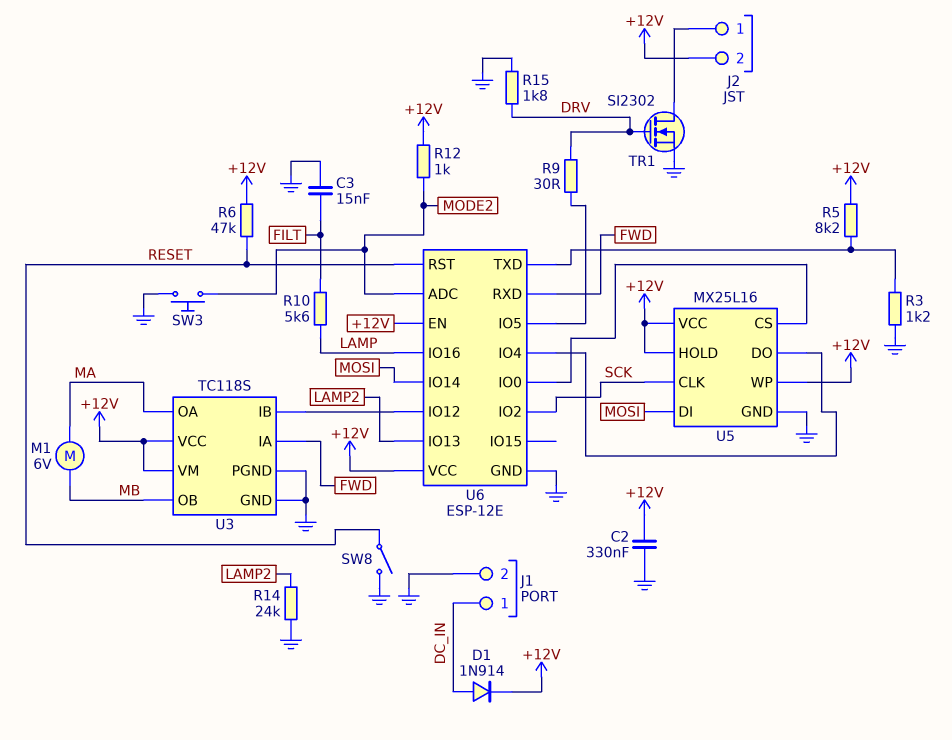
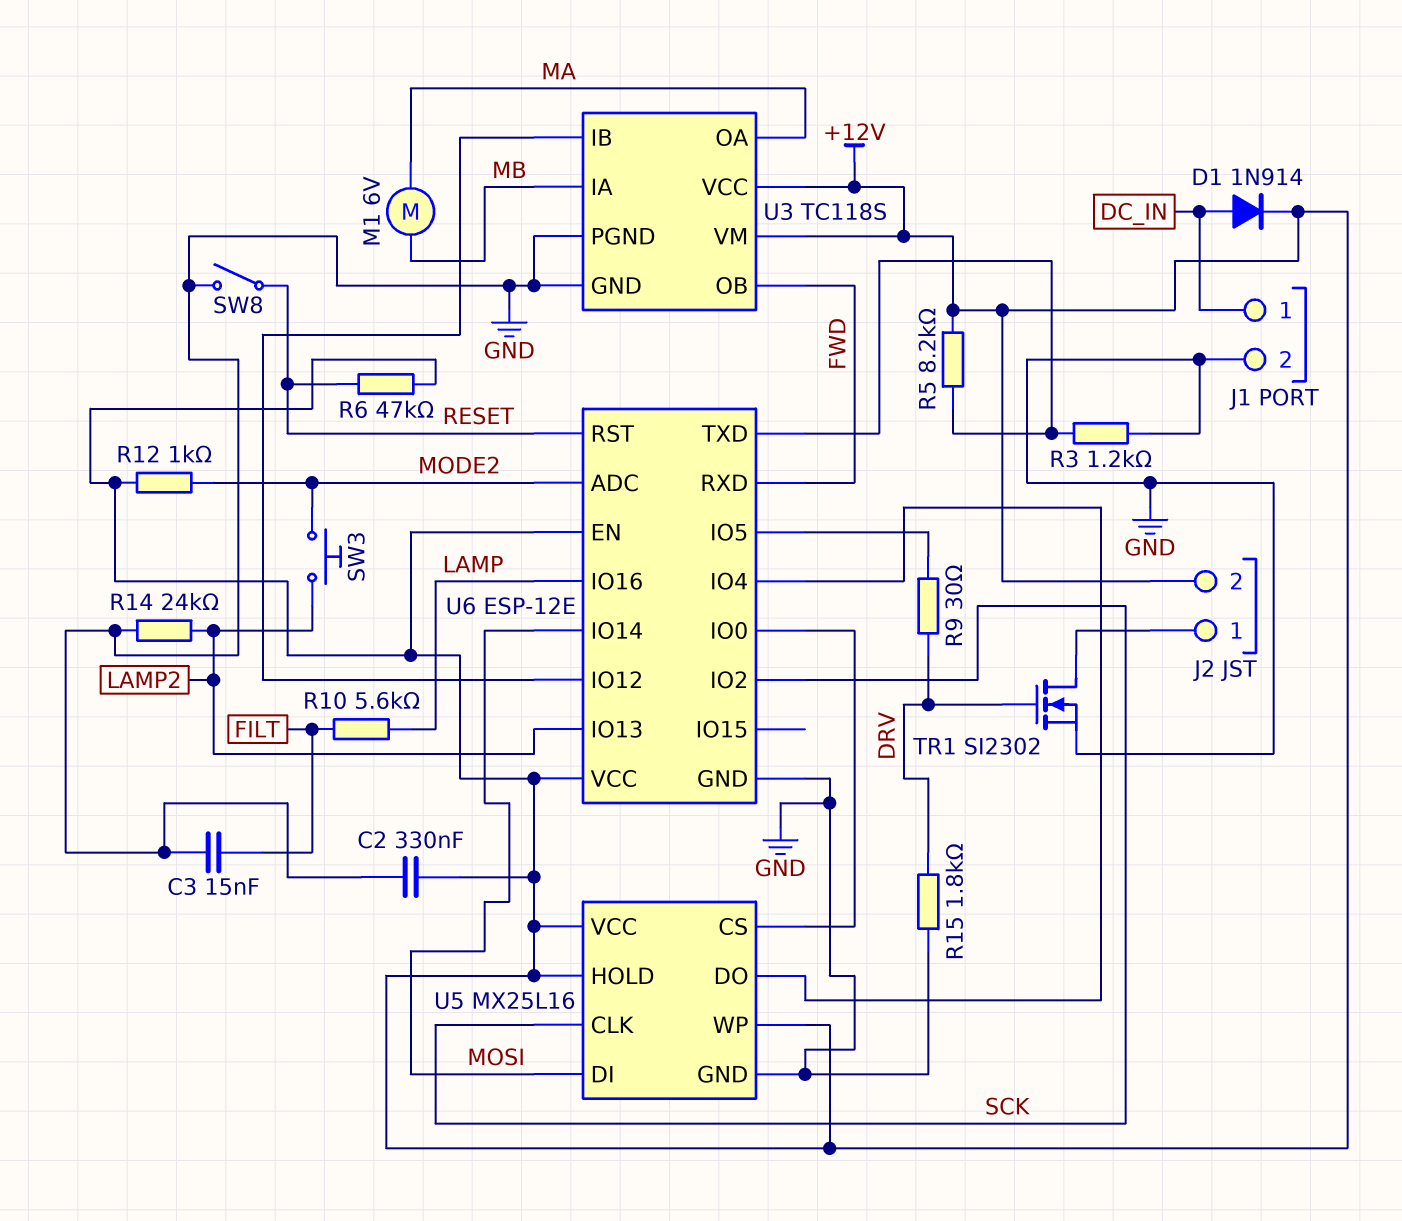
SW3: button (GND, MODE2) -> button (LAMP2, MODE2)
U3 pin IA: FWD -> MB
U3 pin OB: MB -> FWD

